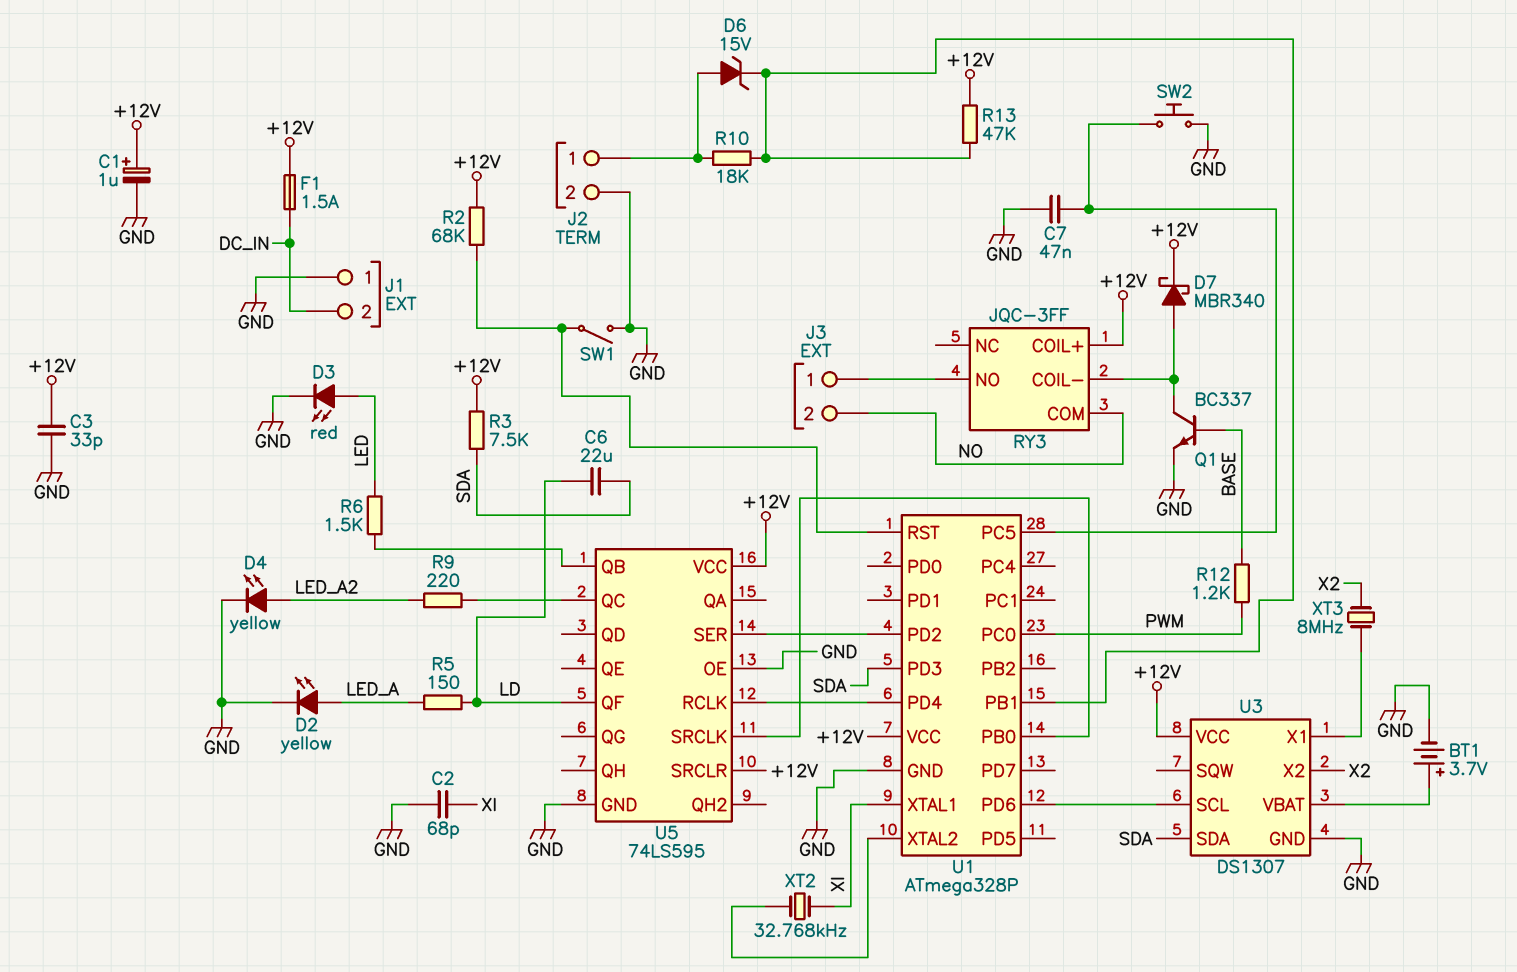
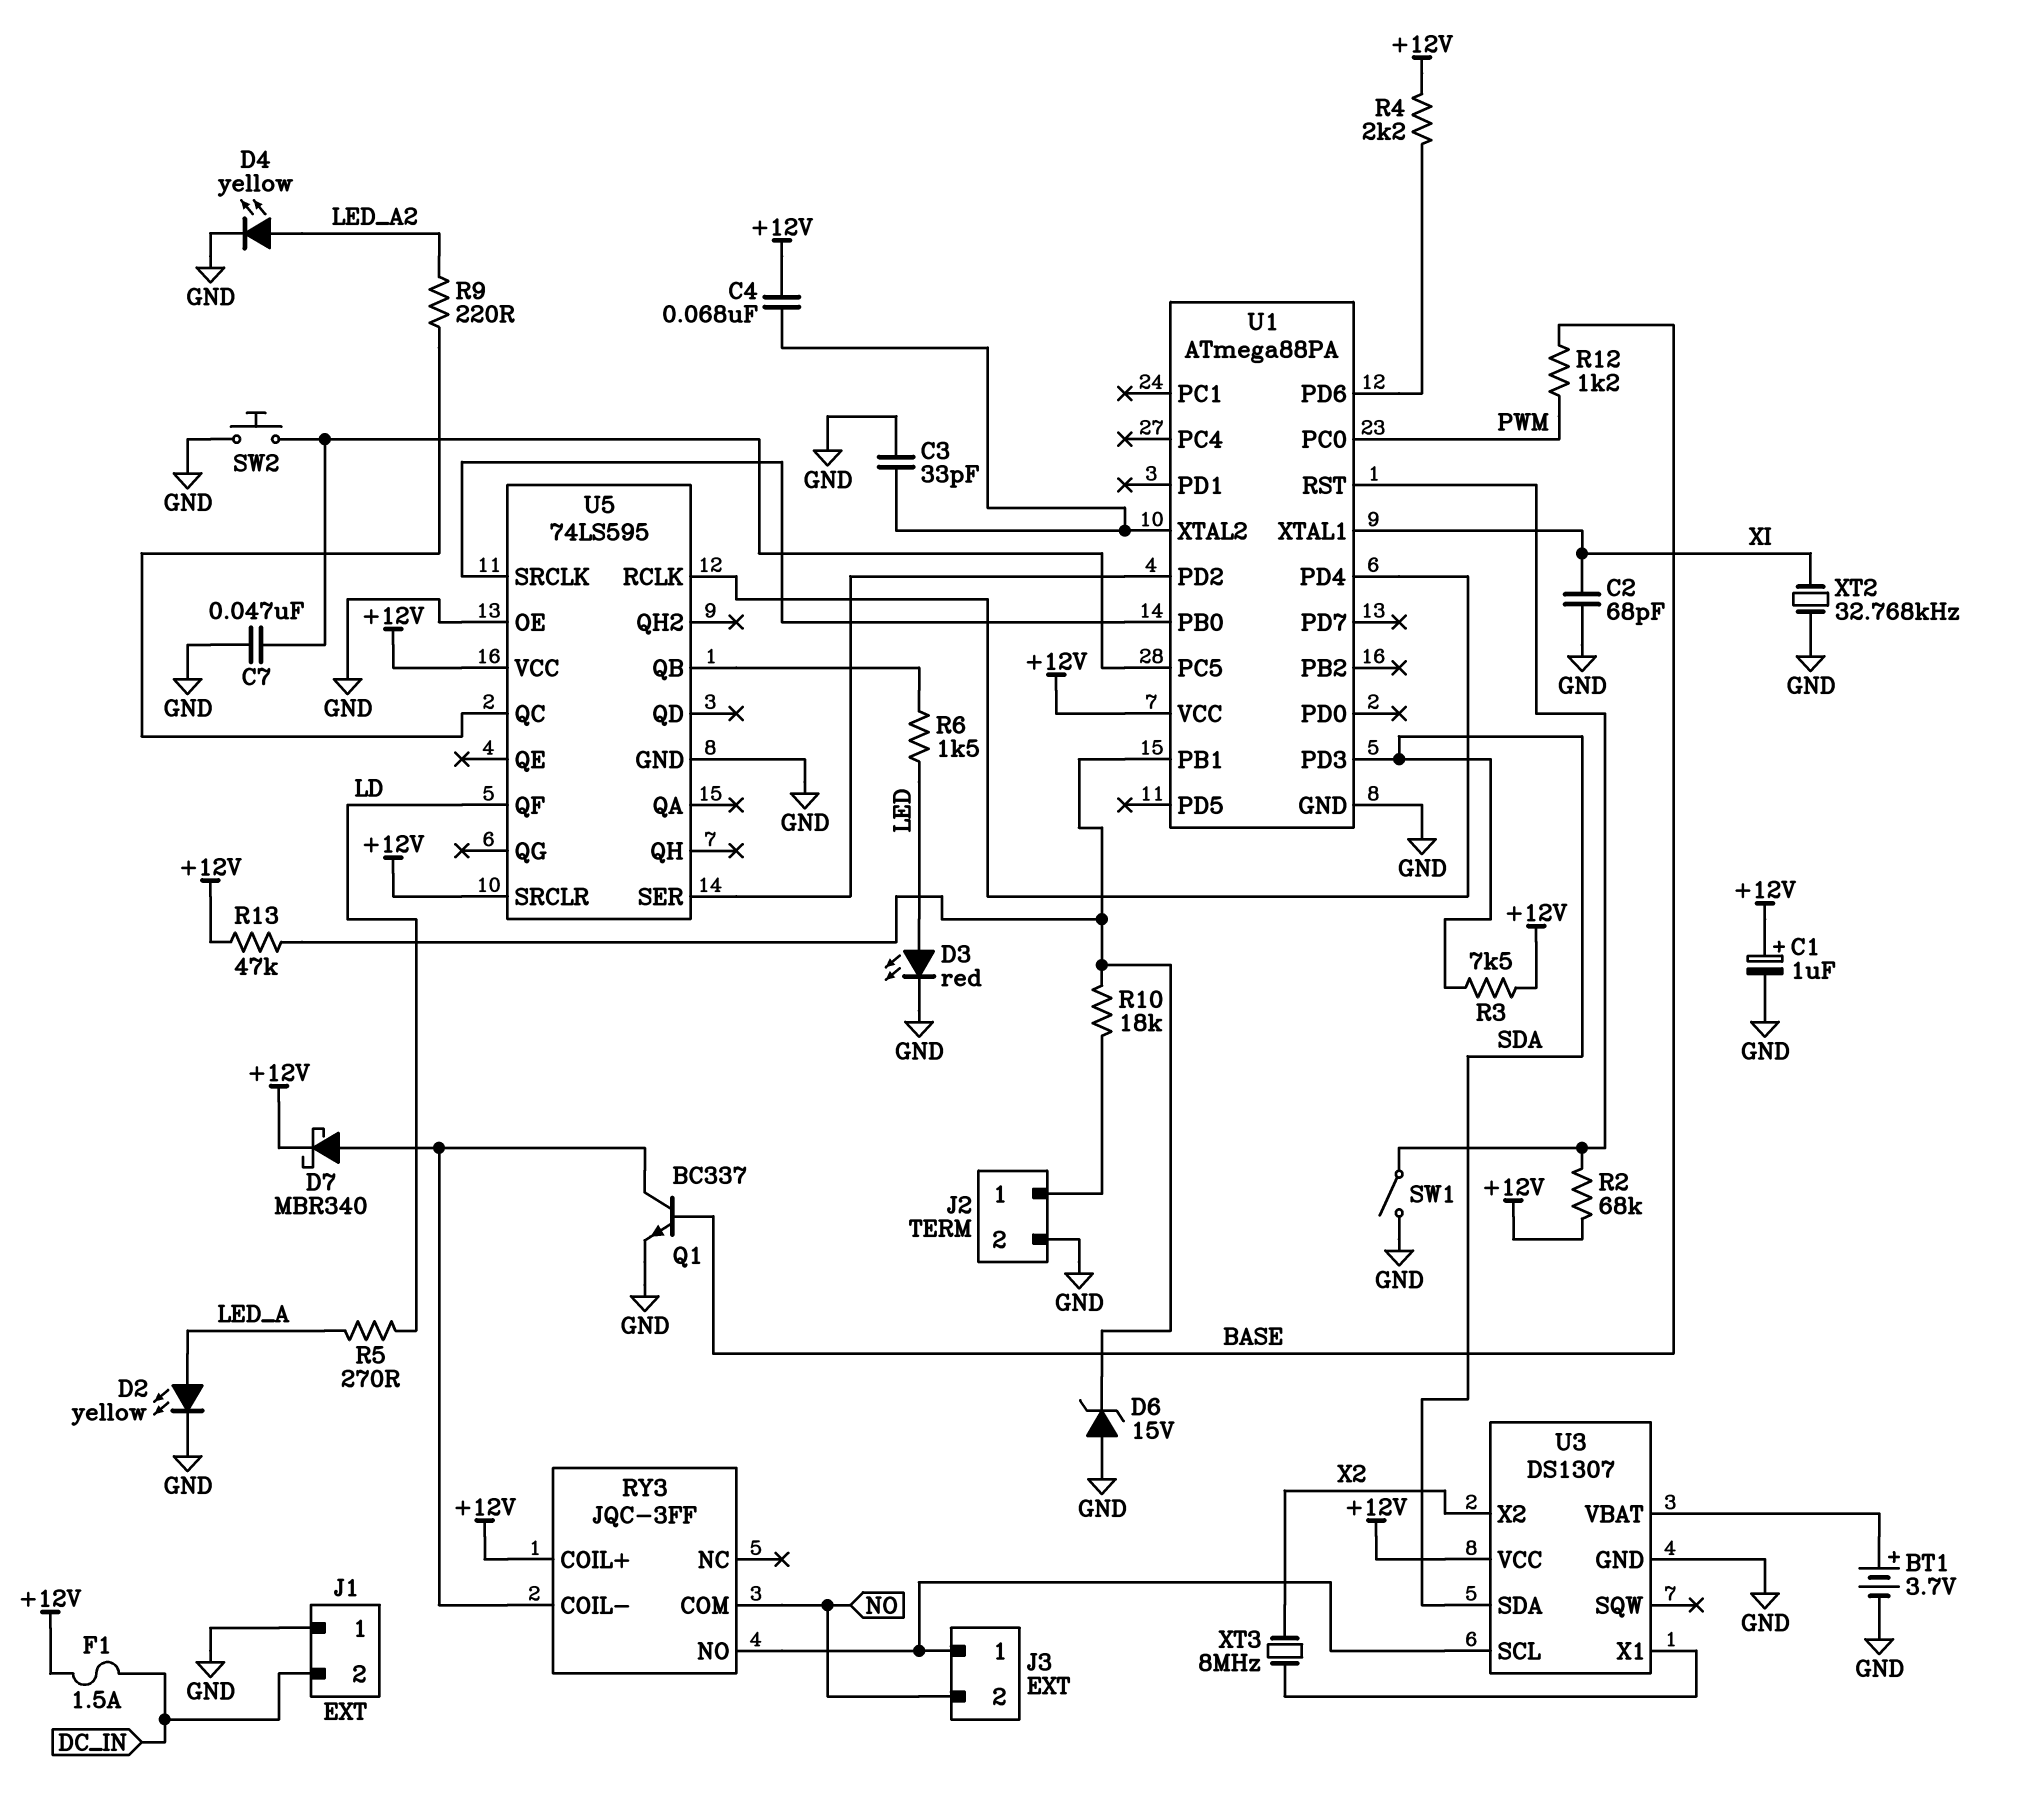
C3: 33pF (+12V, GND) -> 33pF (GND, U1/XTAL2)
C4: none -> 68nF (+12V, U1/XTAL2)
C6: 22uF (LD, SDA) -> none
D6: zener 15V (A J2/1, K U1/PB1) -> zener 15V (A GND, K U1/PB1)
R4: none -> 2.2k (+12V, U1/PD6)
R5: 150 (LD, LED_A) -> 270 (LD, LED_A)
U1: ATmega328P -> ATmega88PA
U3 pin SCL: U1/PD6 -> J3/1
XT2: 32.768kHz (U1/XTAL2, XI) -> 32.768kHz (GND, XI)

